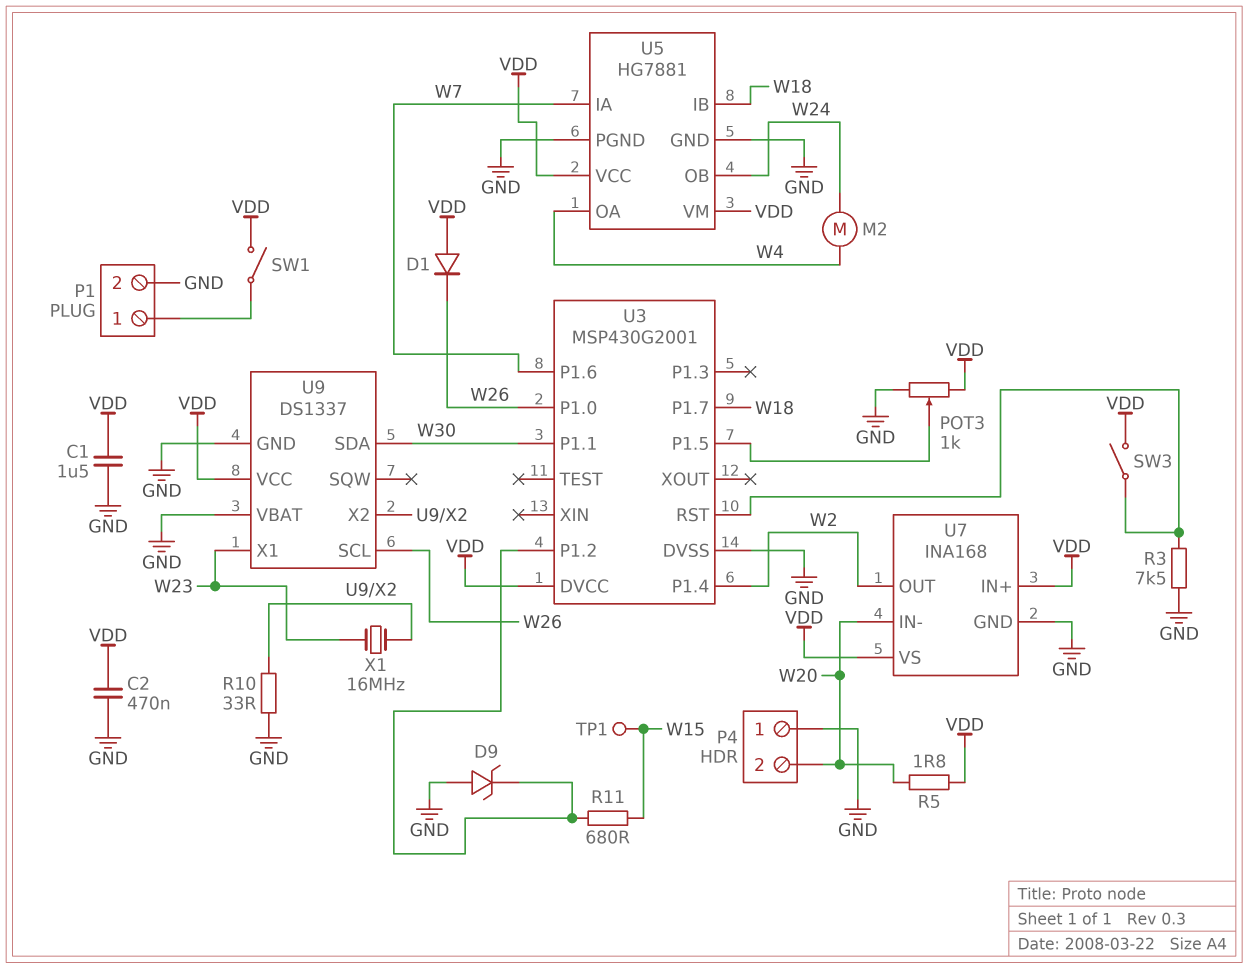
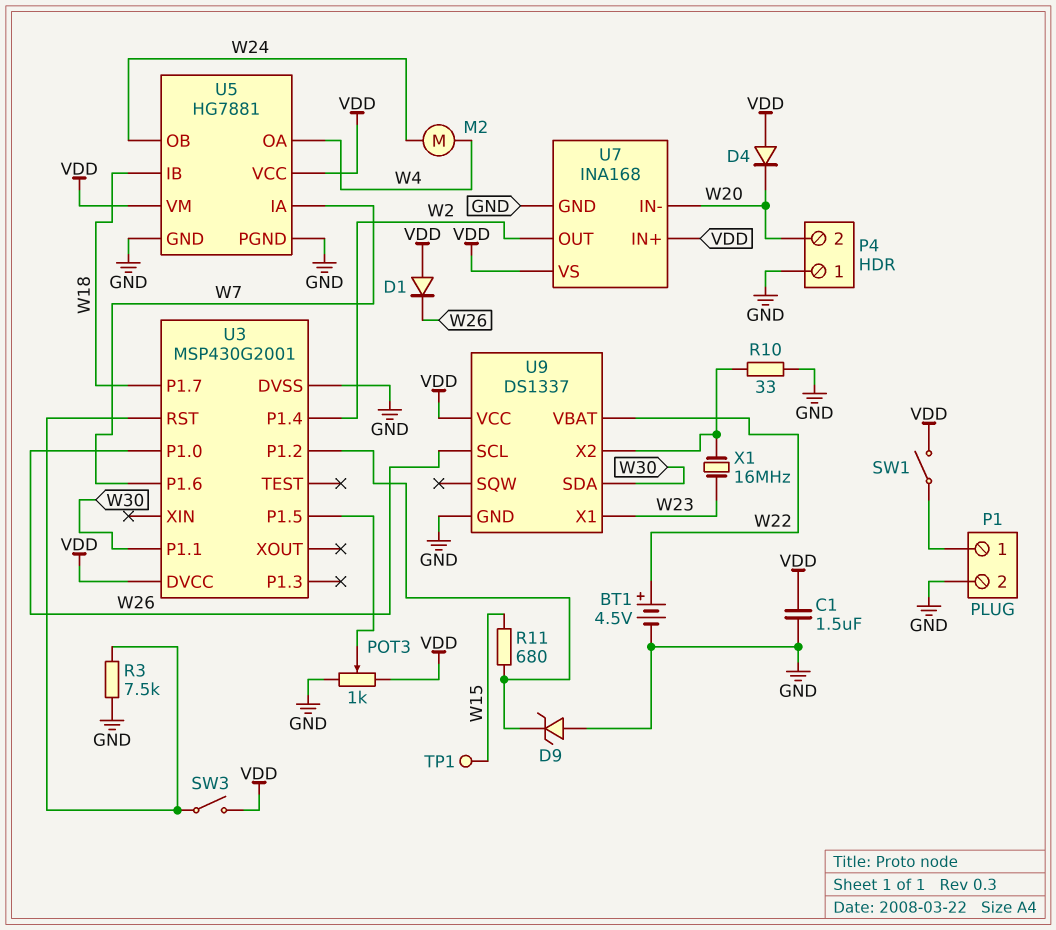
BT1: none -> 4.5V (plus W22, minus GND)
C2: 470nF (GND, VDD) -> none
D4: none -> diode (A VDD, K W20)
R5: 1.8 (VDD, W20) -> none
U9 pin VBAT: GND -> W22

